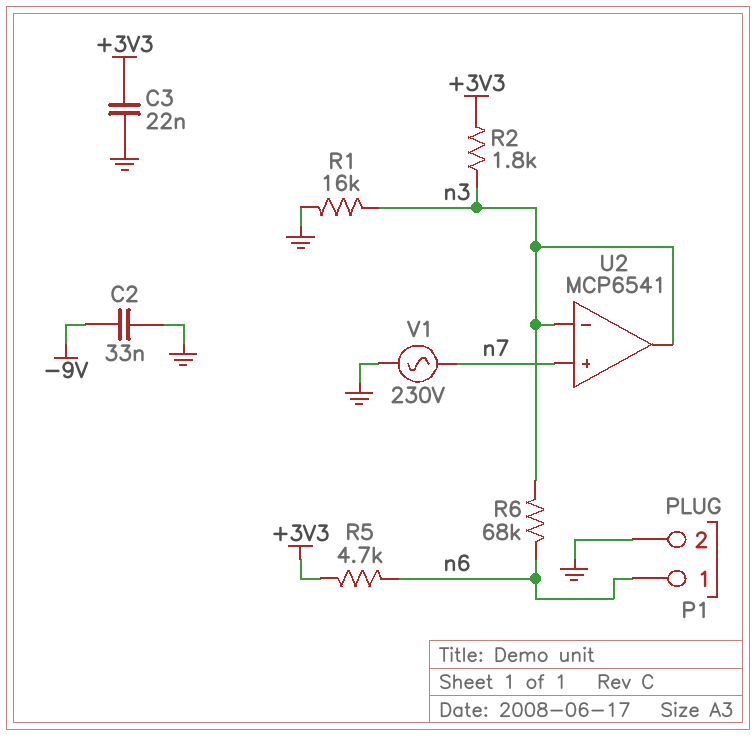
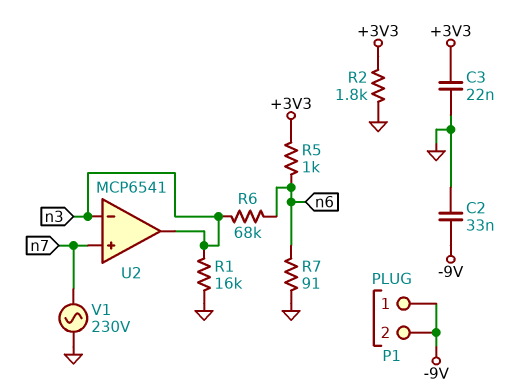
P1 pin 1: n6 -> -9V
P1 pin 2: GND -> -9V
R2: 1.8k (+3V3, n3) -> 1.8k (+3V3, GND)
R5: 4.7k (+3V3, n6) -> 1k (+3V3, n6)
R7: none -> 91 (GND, n6)

